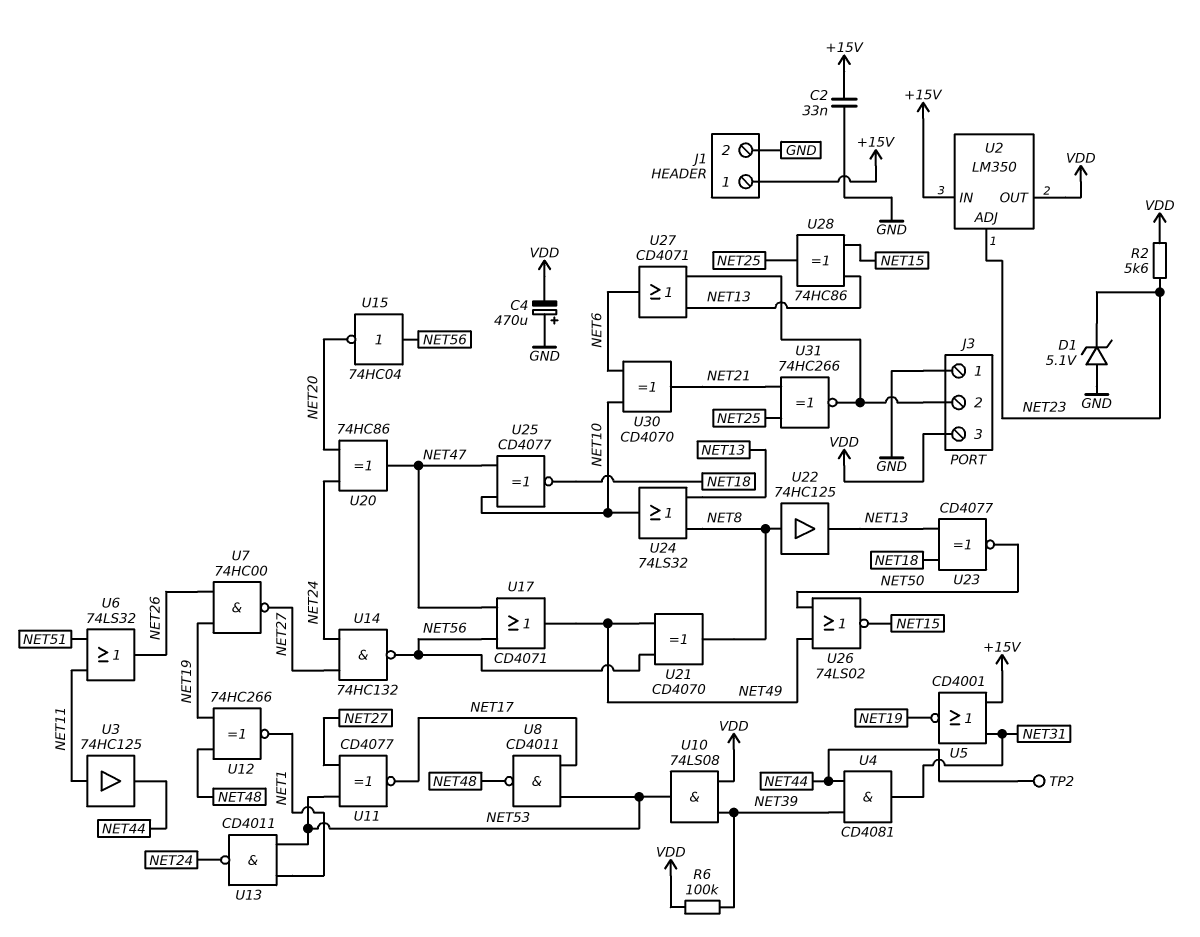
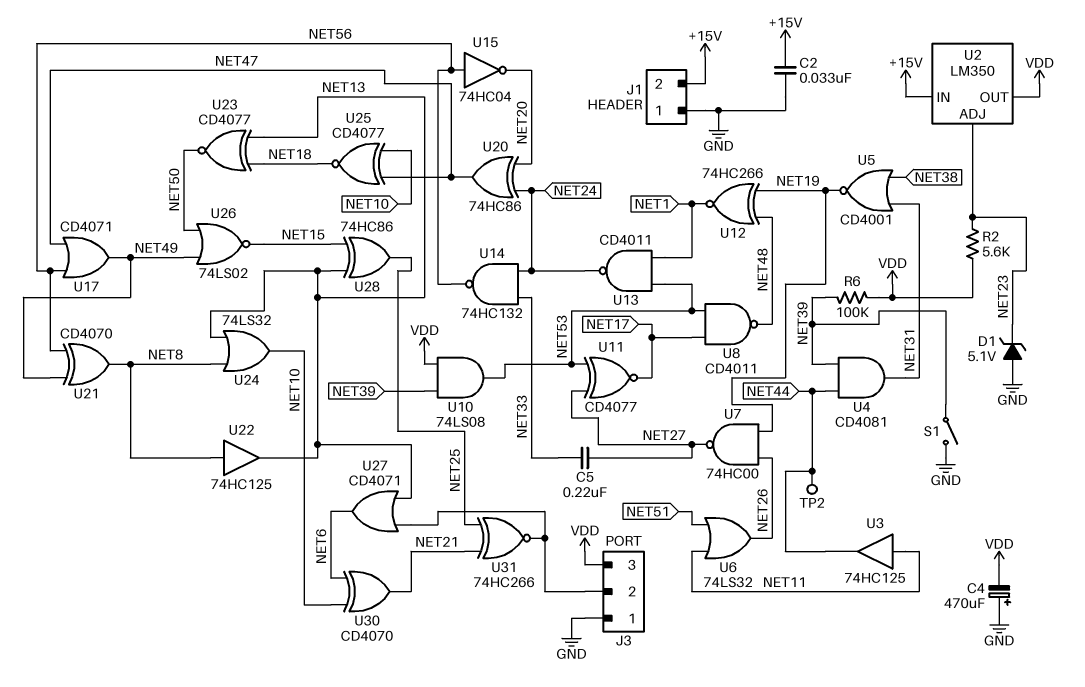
C5: none -> 220nF (NET27, NET33)
J1 pin 1: +15V -> GND
J1 pin 2: GND -> +15V
S1: none -> switch (GND, NET39)
U5: NOR CD4001 (in +15V, in NET31, out NET19) -> NOR CD4001 (in NET31, in NET38, out NET19)
U14: NAND 74HC132 (in NET24, in NET27, out NET56) -> NAND 74HC132 (in NET24, in NET33, out NET56)

